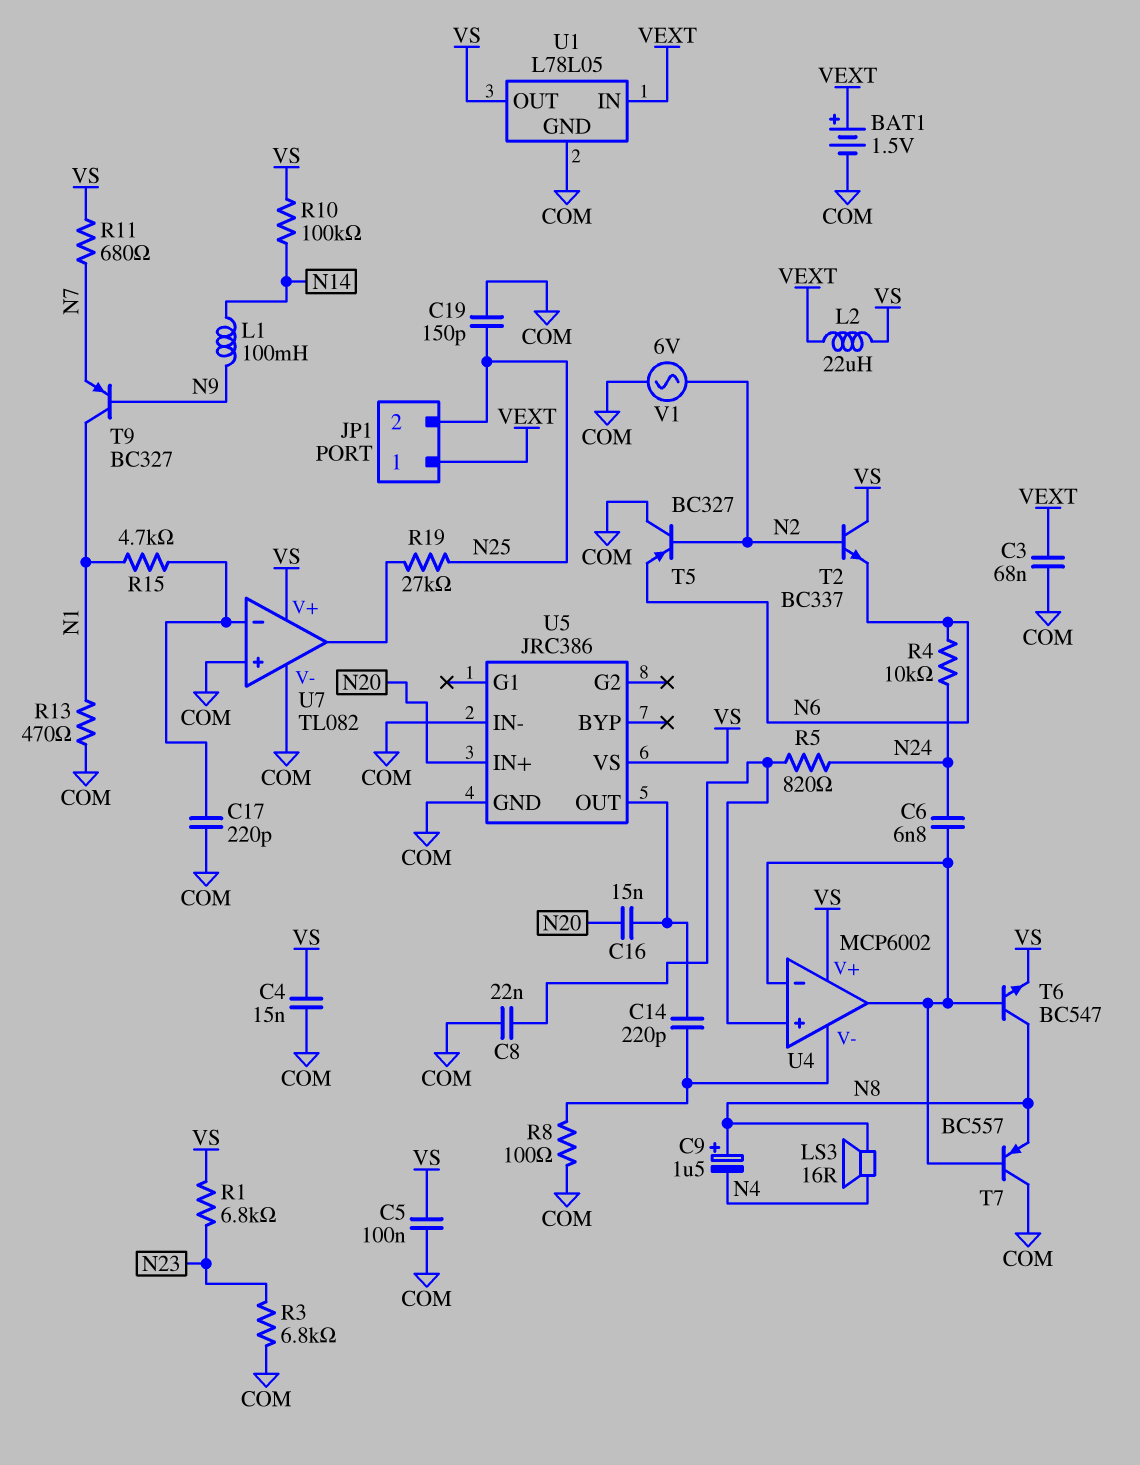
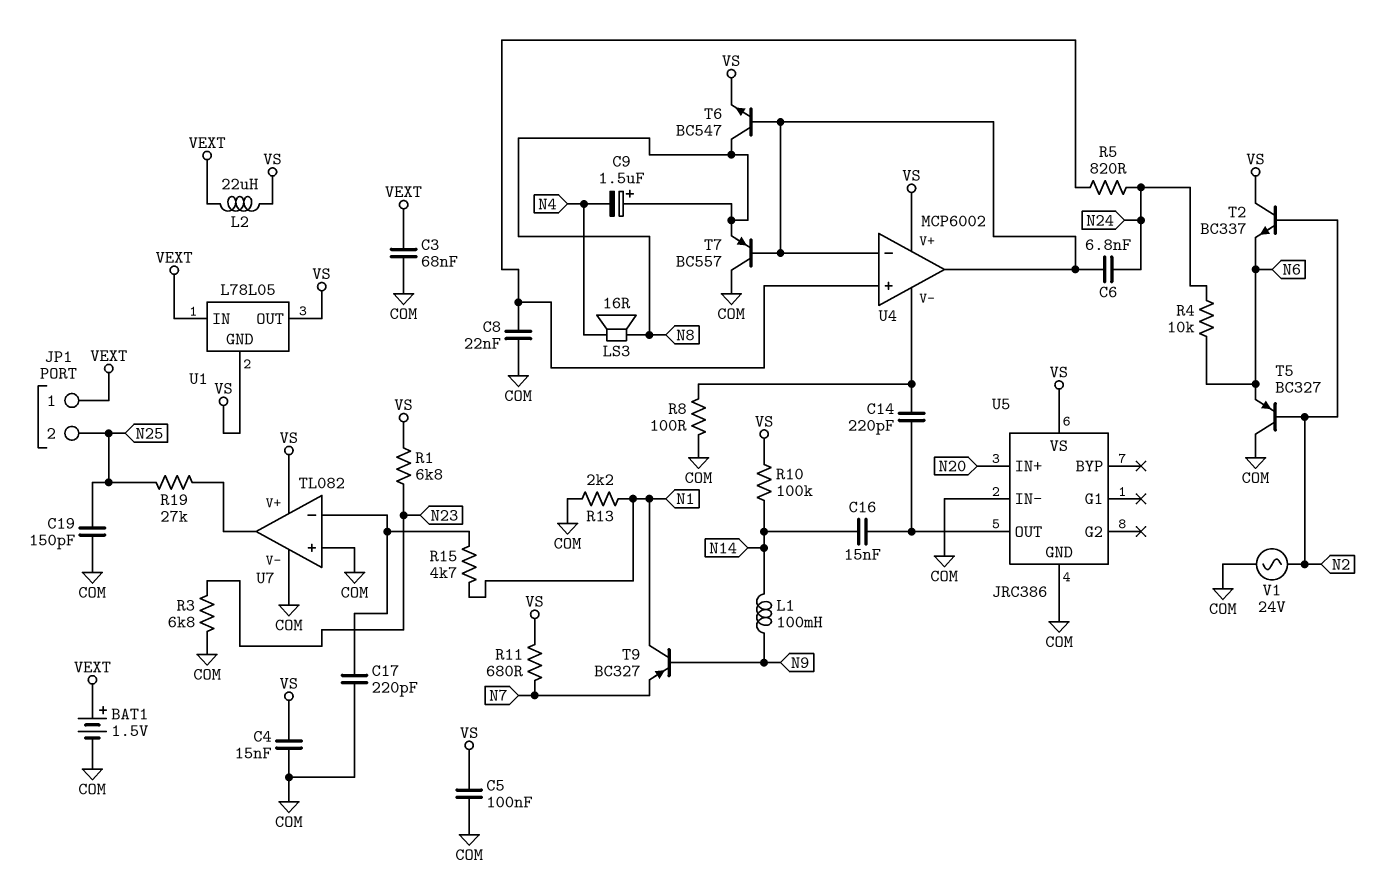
C16: 15nF (N20, U5/OUT) -> 15nF (N14, U5/OUT)
R13: 470 (COM, N1) -> 2.2k (COM, N1)
U1 pin GND: COM -> VS
V1: AC 6V (COM, N2) -> AC 24V (COM, N2)

